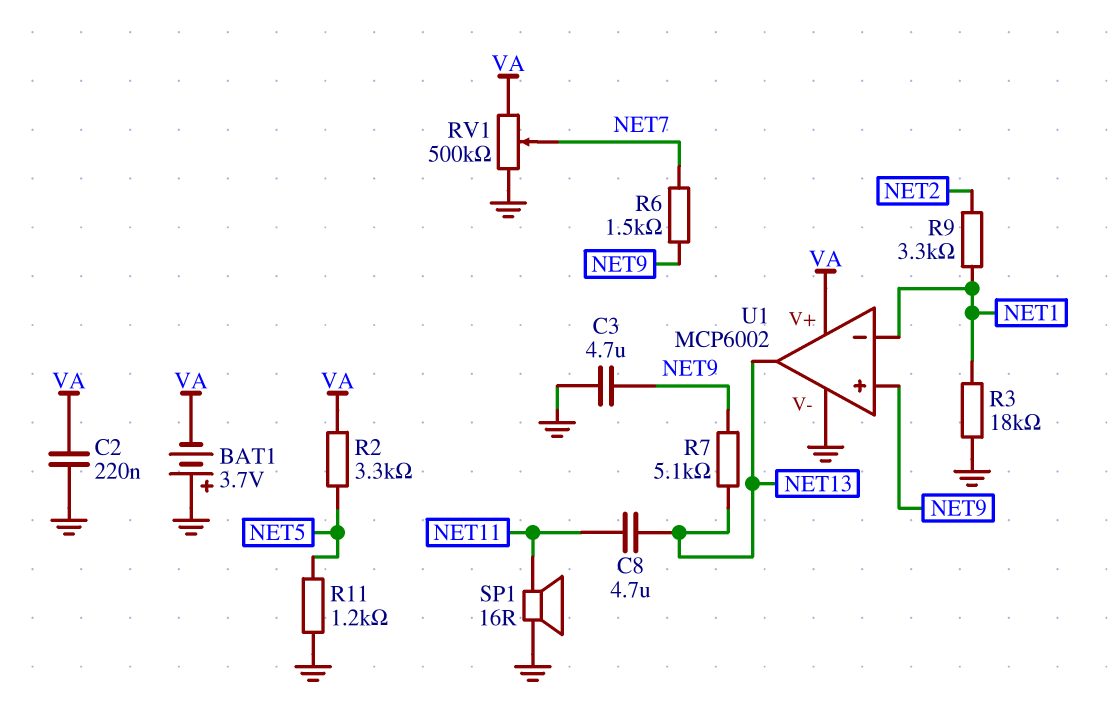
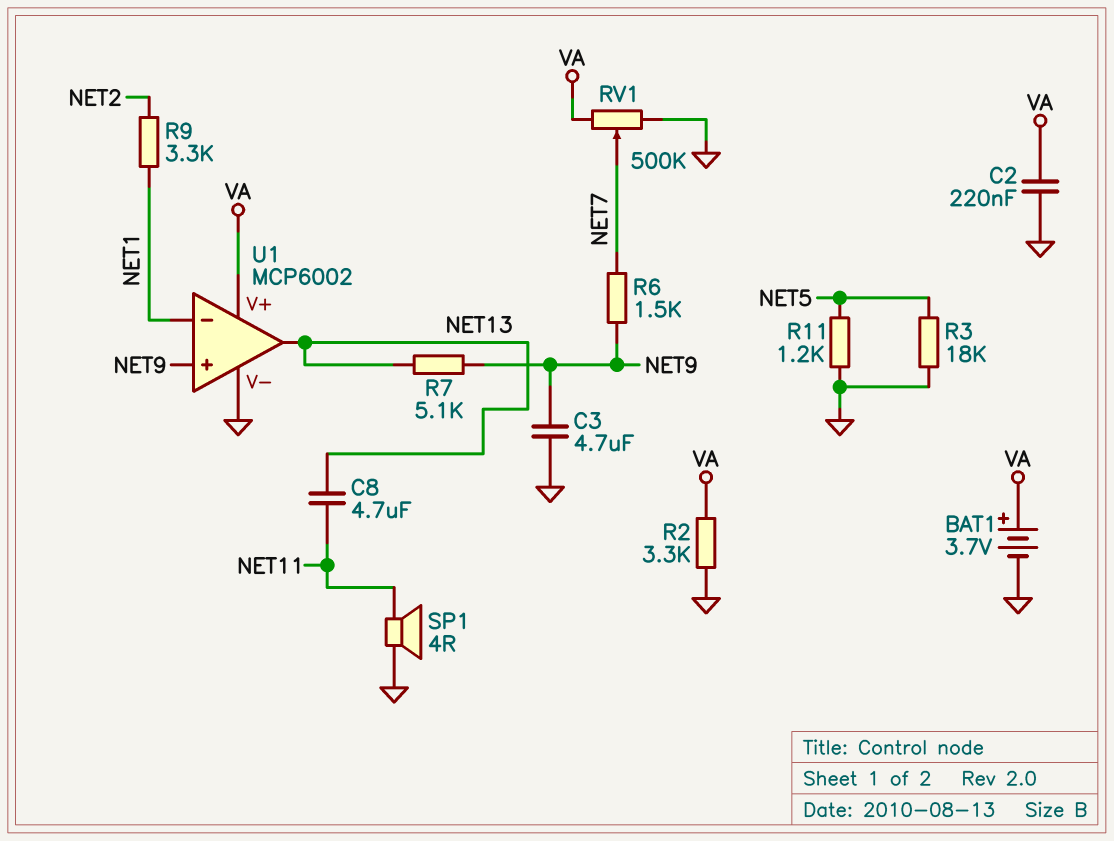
BAT1: 3.7V (plus GND, minus VA) -> 3.7V (plus VA, minus GND)
R2: 3.3k (NET5, VA) -> 3.3k (GND, VA)
R3: 18k (GND, NET1) -> 18k (GND, NET5)
SP1: speaker 16R (GND, NET11) -> speaker 4R (GND, NET11)

